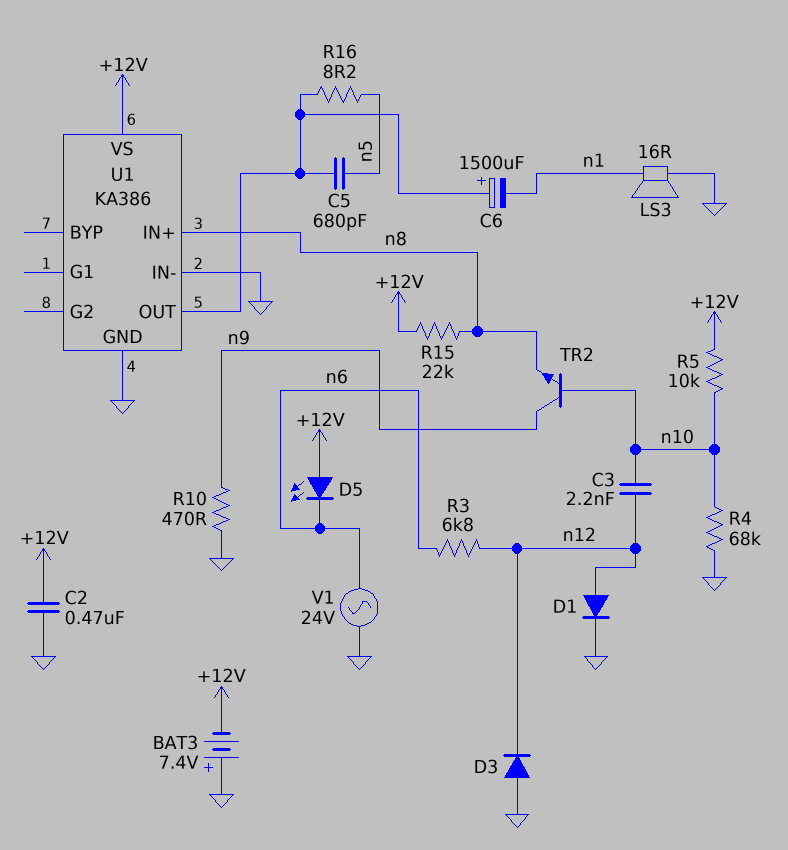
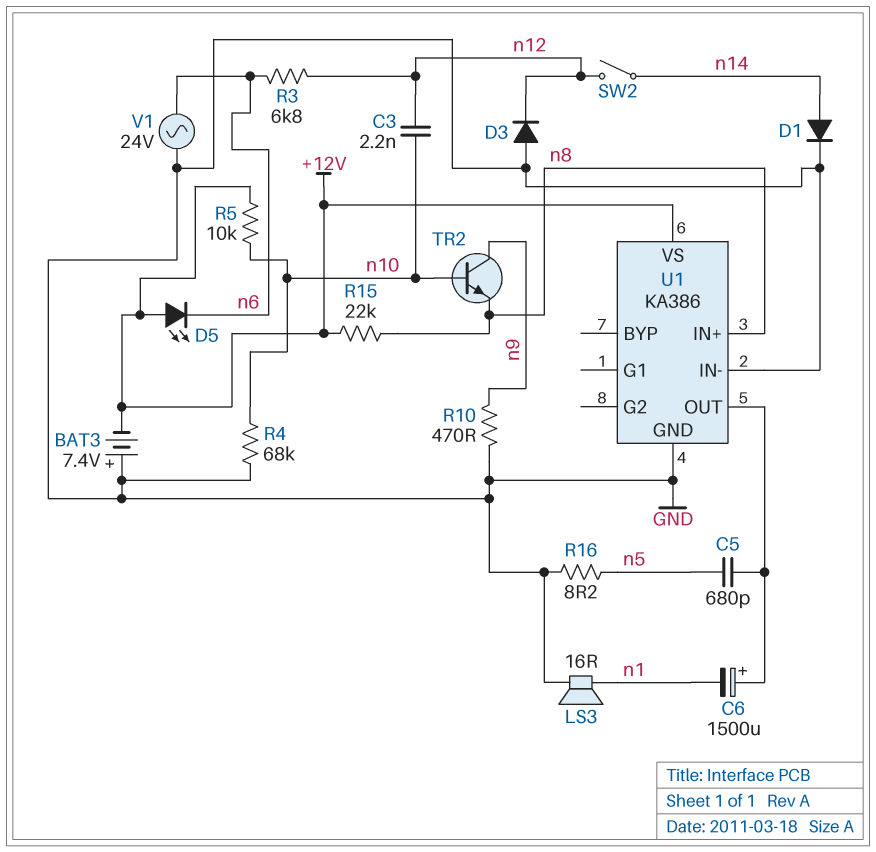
C2: 470nF (+12V, GND) -> none
D1: diode (A n12, K GND) -> diode (A n14, K GND)
R16: 8.2 (U1/OUT, n5) -> 8.2 (GND, n5)
SW2: none -> switch (n12, n14)

